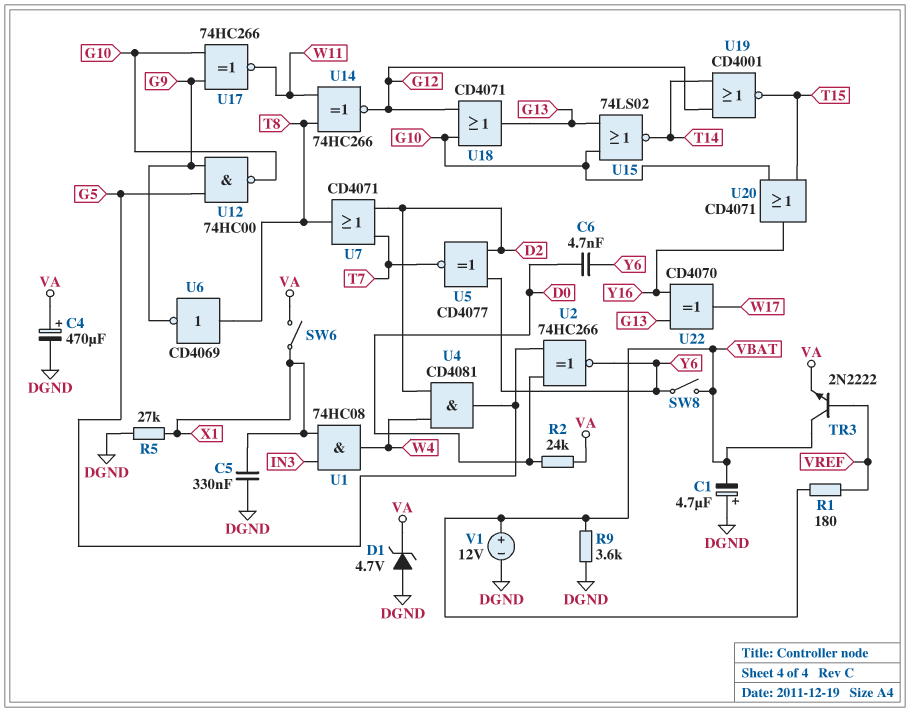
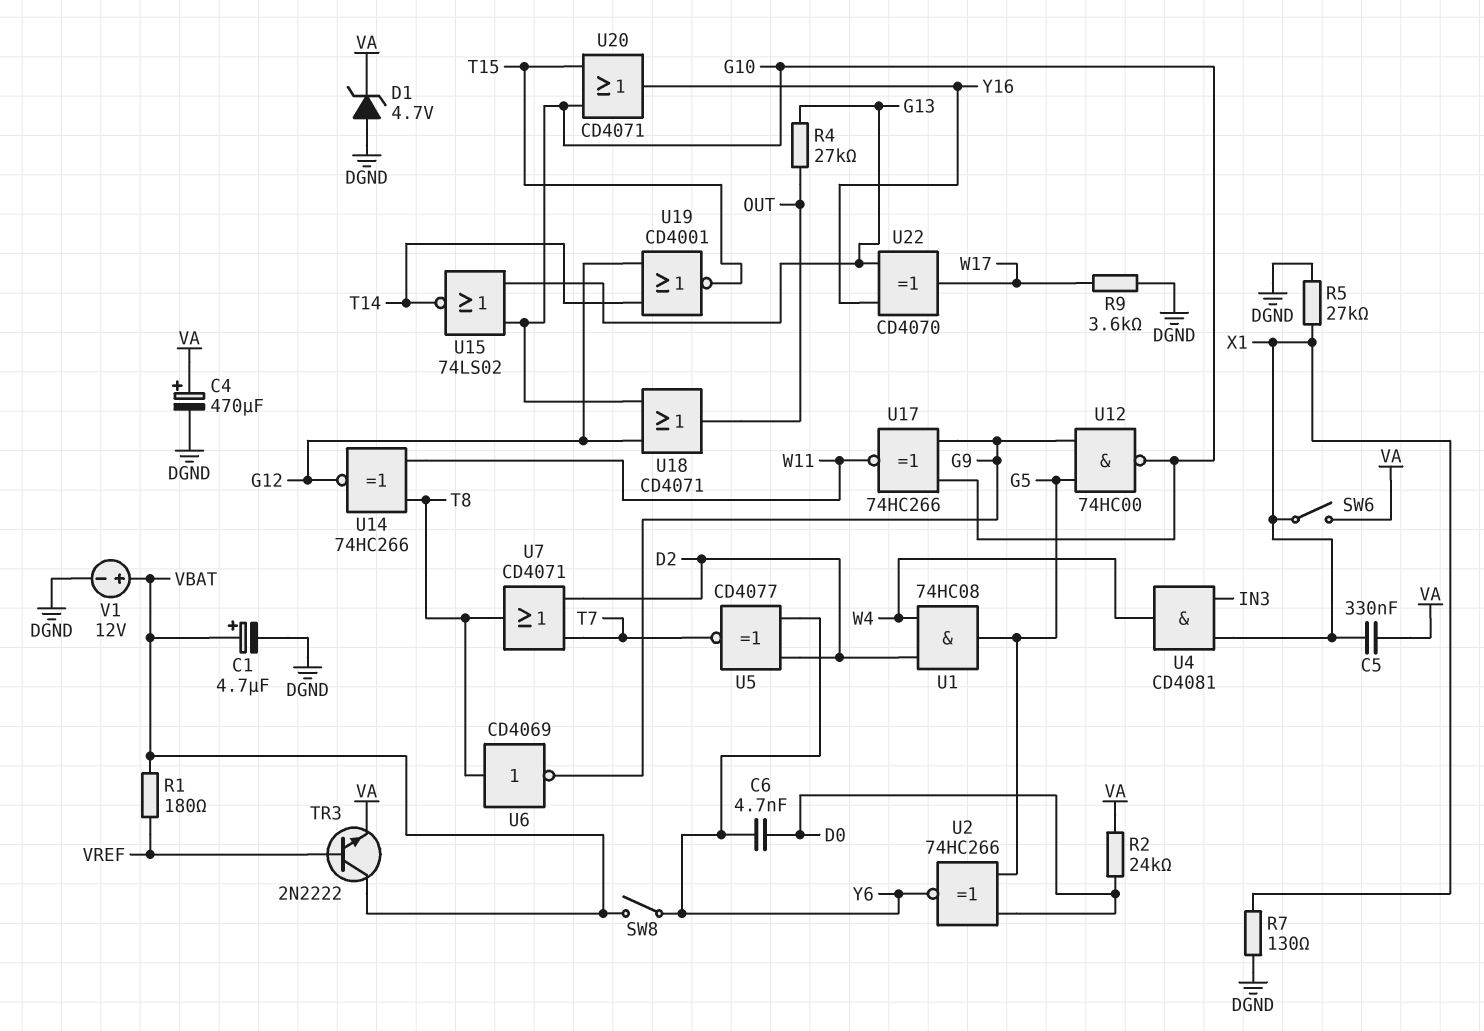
C1: 4.7uF (plus DGND, minus VBAT) -> 4.7uF (plus VBAT, minus DGND)
C5: 330nF (DGND, X1) -> 330nF (VA, X1)
R4: none -> 27k (G13, OUT)
R7: none -> 130 (DGND, X1)
R9: 3.6k (DGND, VBAT) -> 3.6k (DGND, W17)
U1: AND 74HC08 (in IN3, in X1, out W4) -> AND 74HC08 (in D2, in W4, out G5)
U4: AND CD4081 (in D2, in W4, out G5) -> AND CD4081 (in IN3, in X1, out W4)
U18: OR CD4071 (in G10, in G12, out G13) -> OR CD4071 (in G10, in G12, out OUT)

